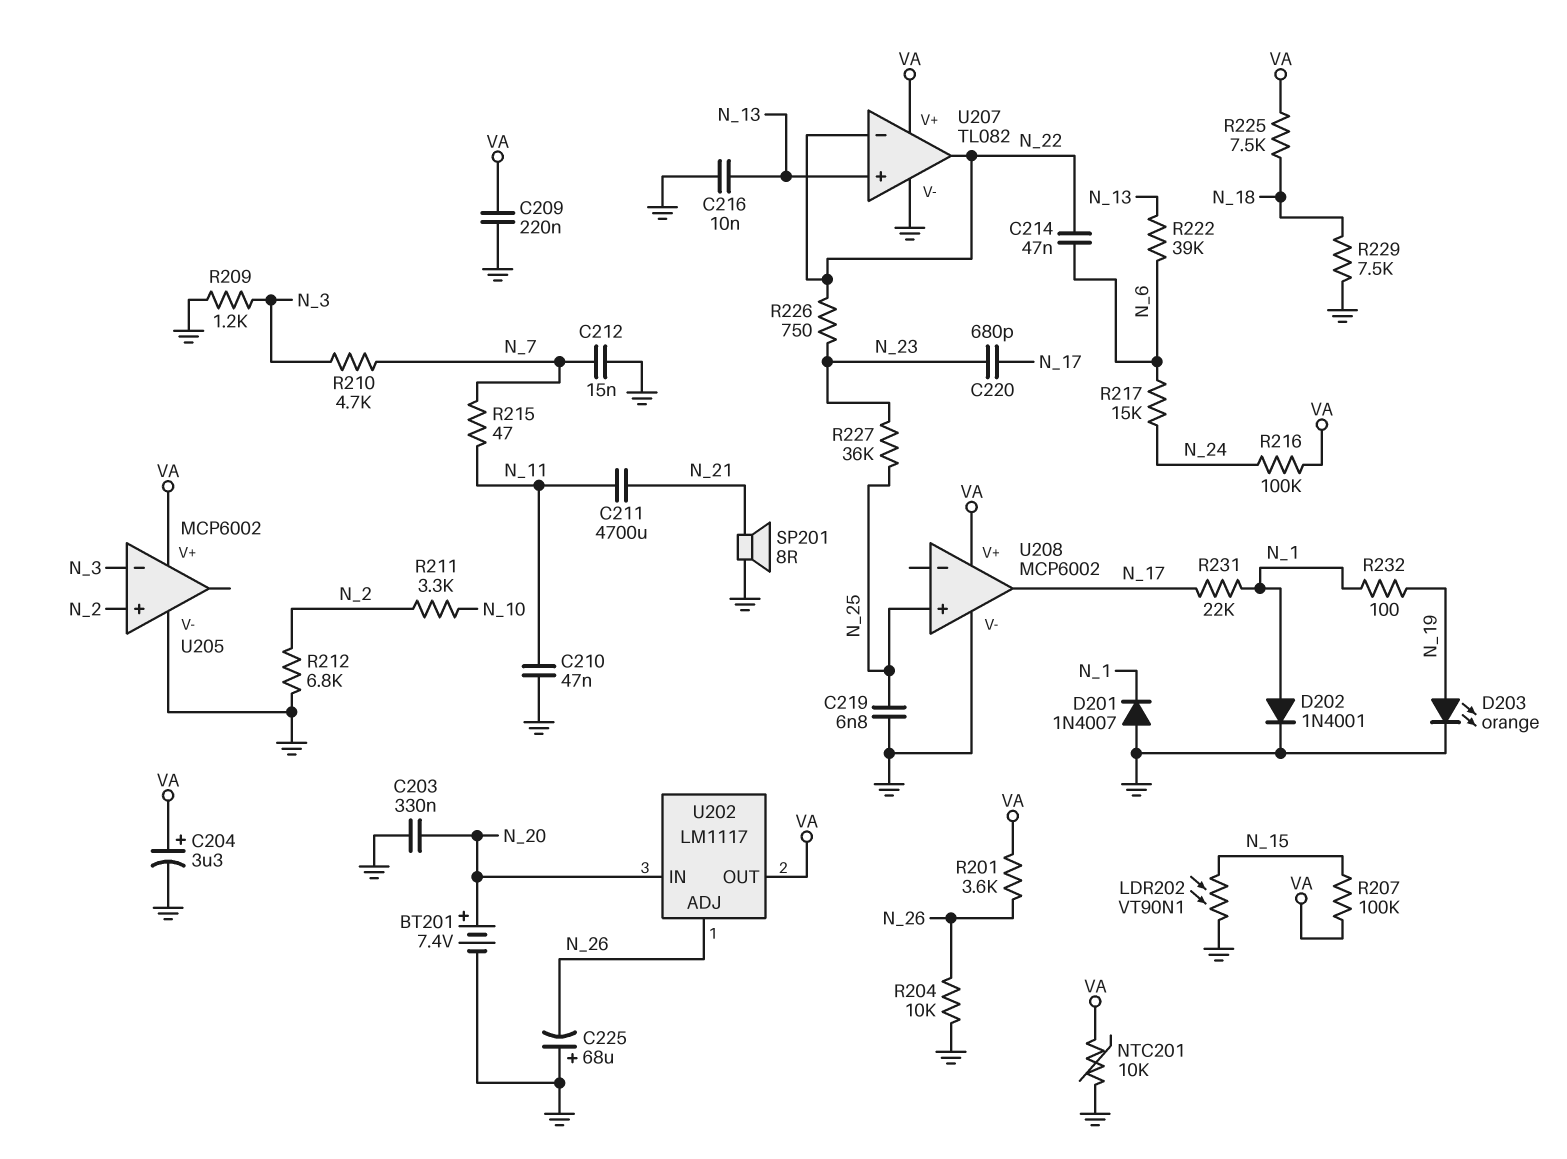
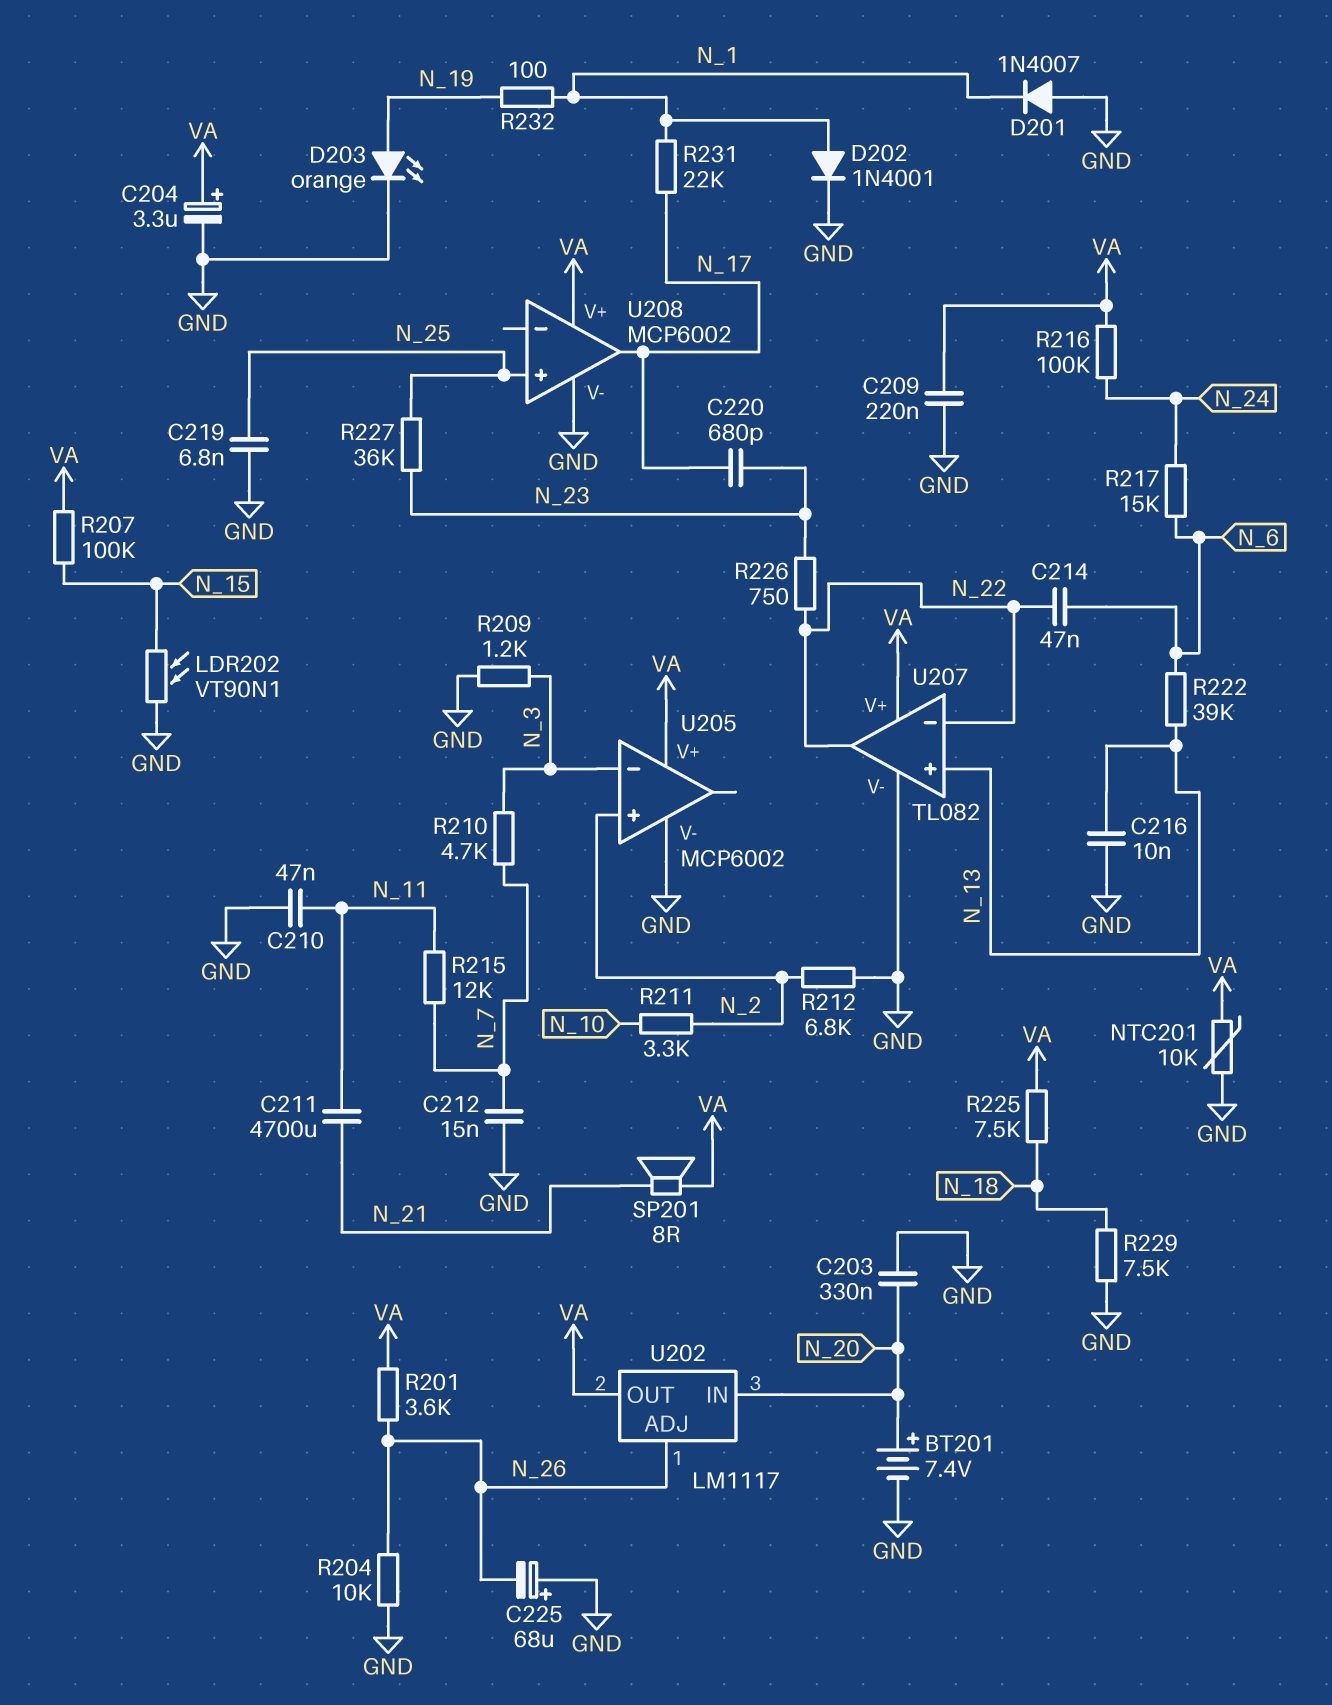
R215: 47 (N_7, N_11) -> 12k (N_7, N_11)
SP201: speaker 8R (GND, N_21) -> speaker 8R (N_21, VA)

